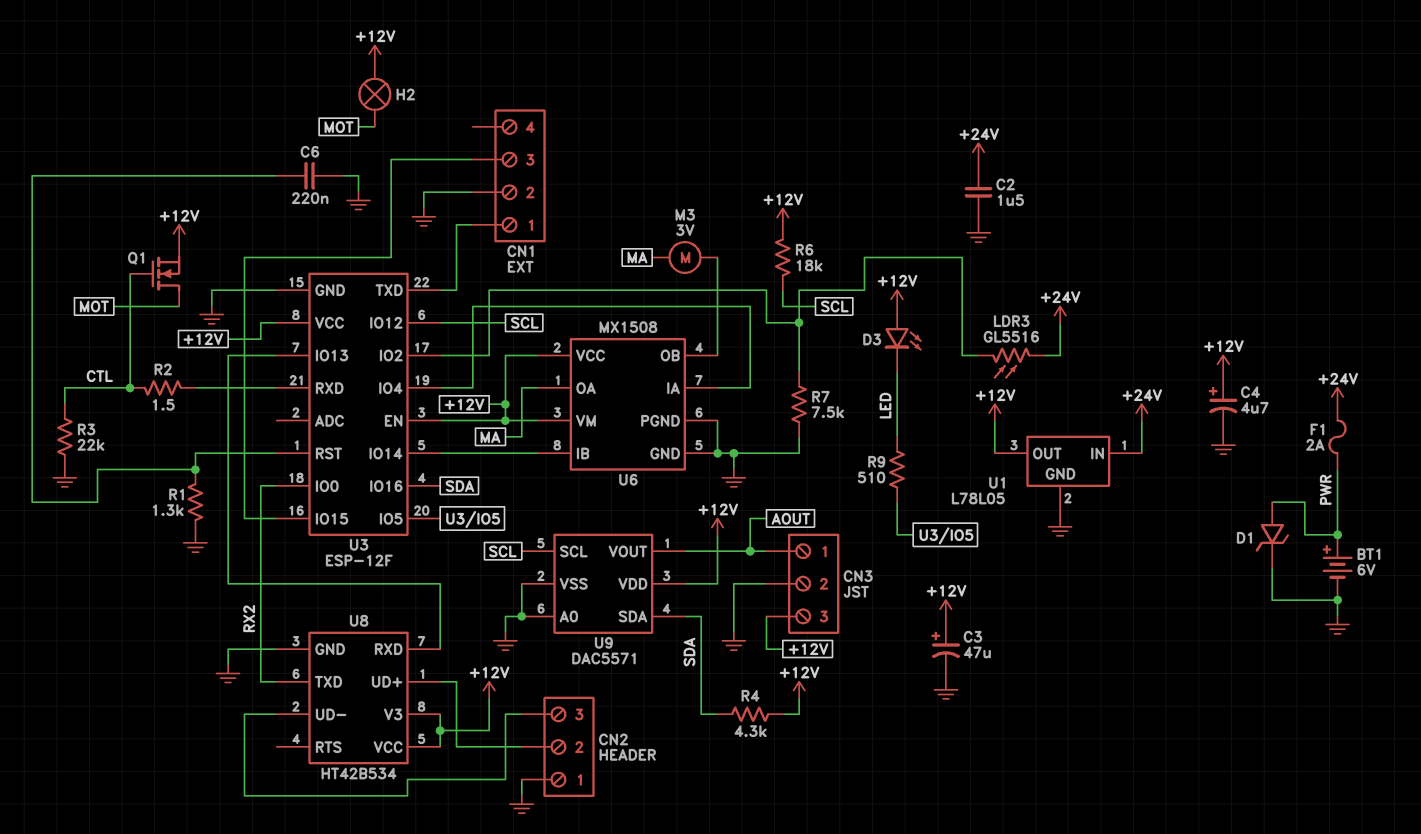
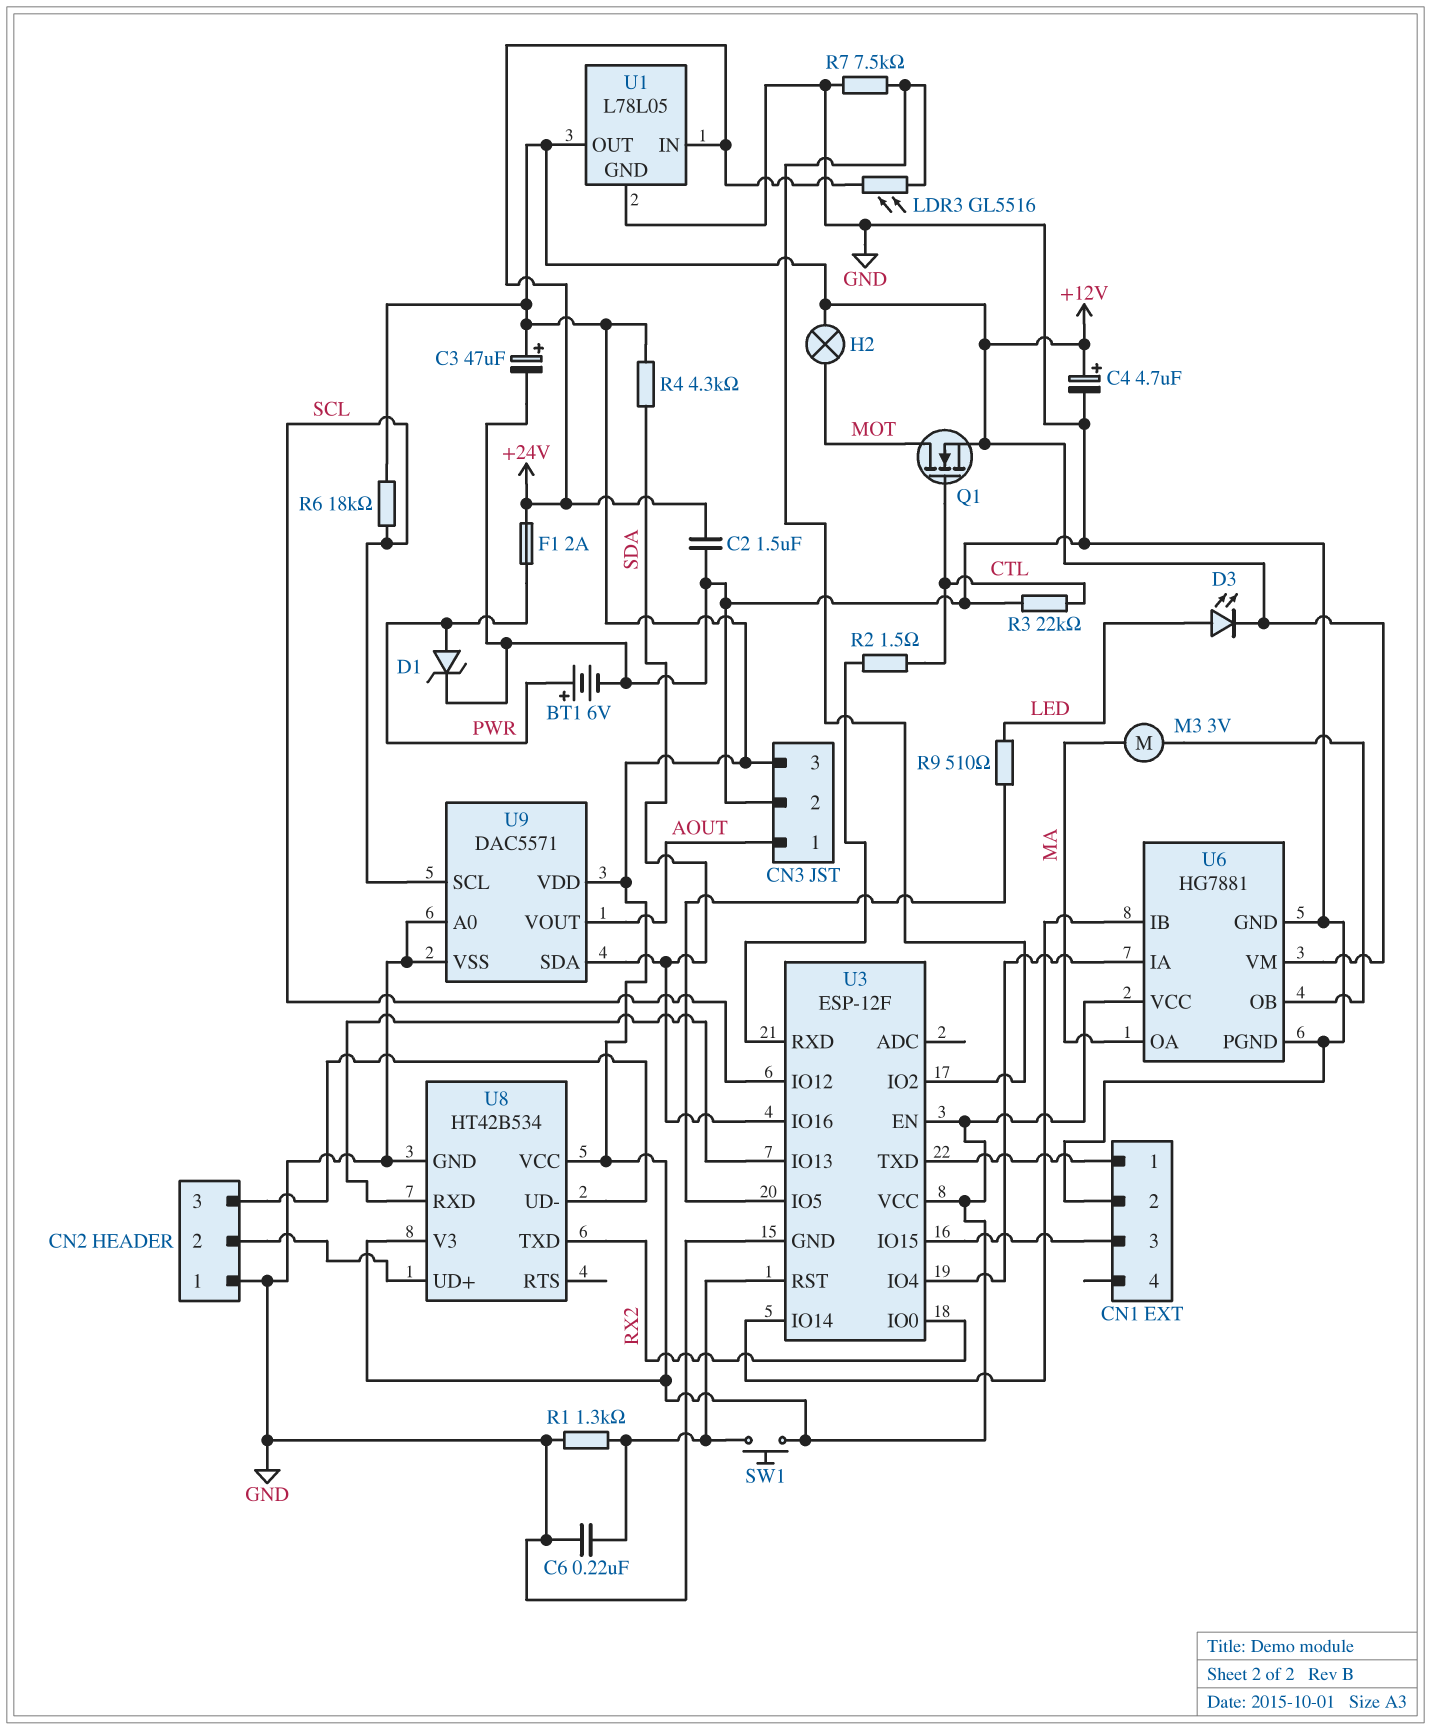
D3: LED (A +12V, K LED) -> LED (A LED, K +12V)
SW1: none -> button (+12V, U3/RST)
U6: MX1508 -> HG7881

